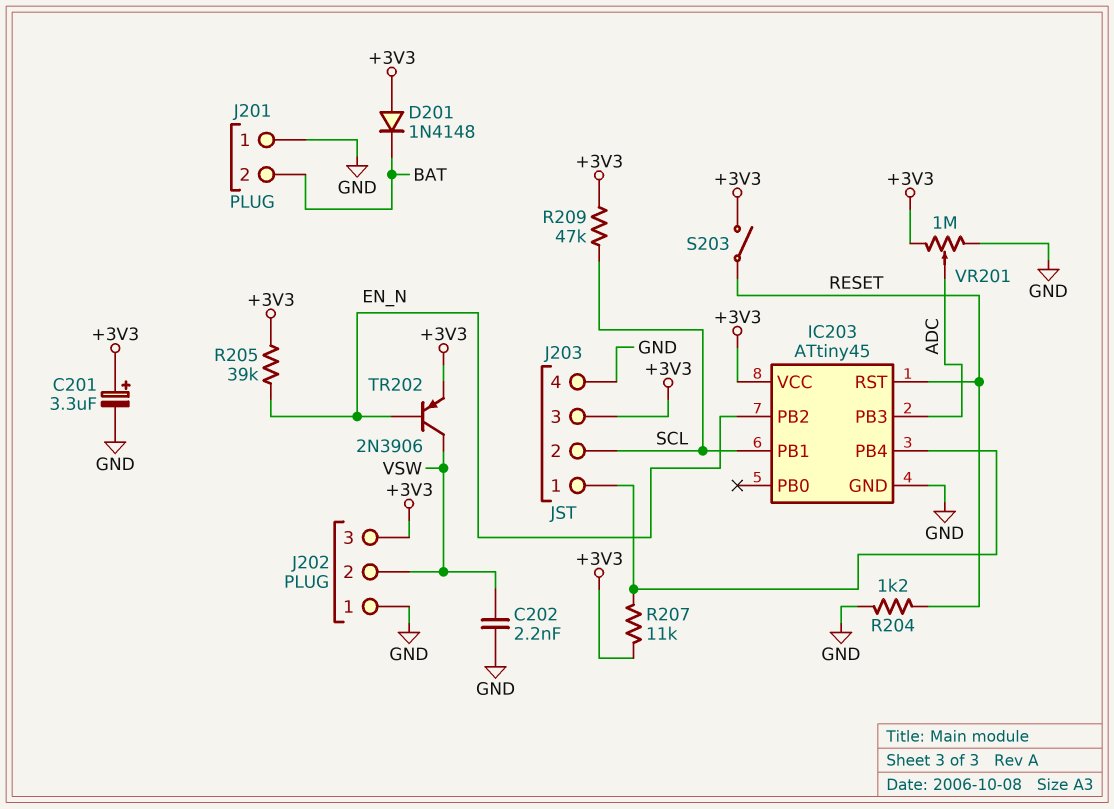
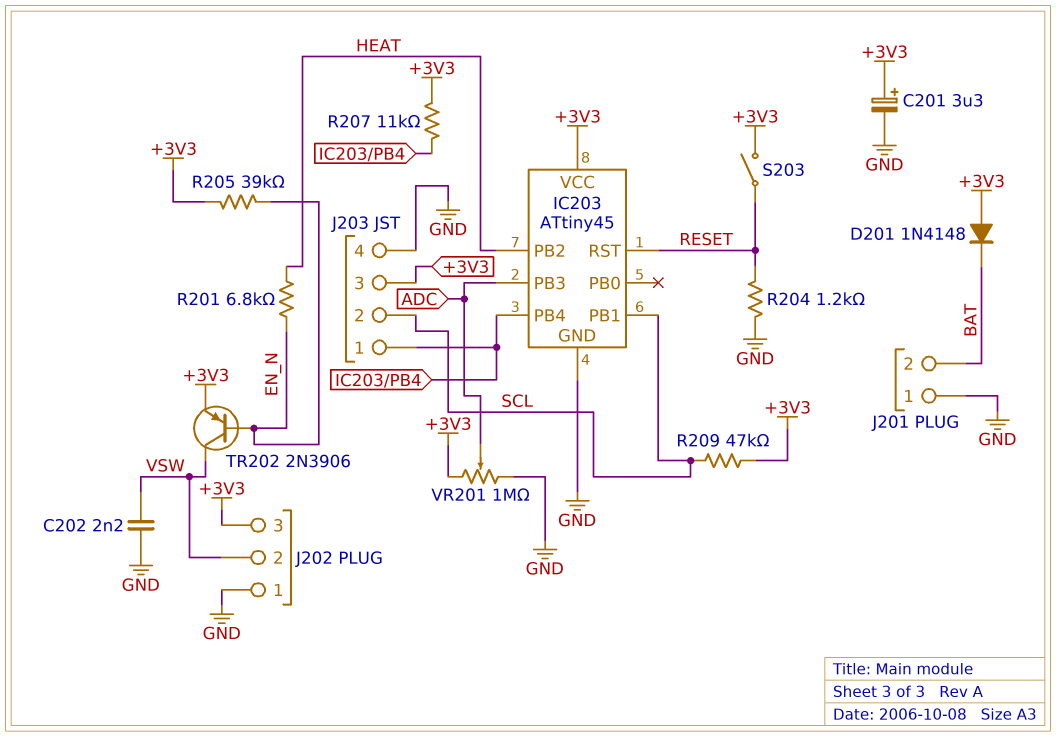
IC203 pin PB2: EN_N -> HEAT
R201: none -> 6.8k (EN_N, HEAT)

